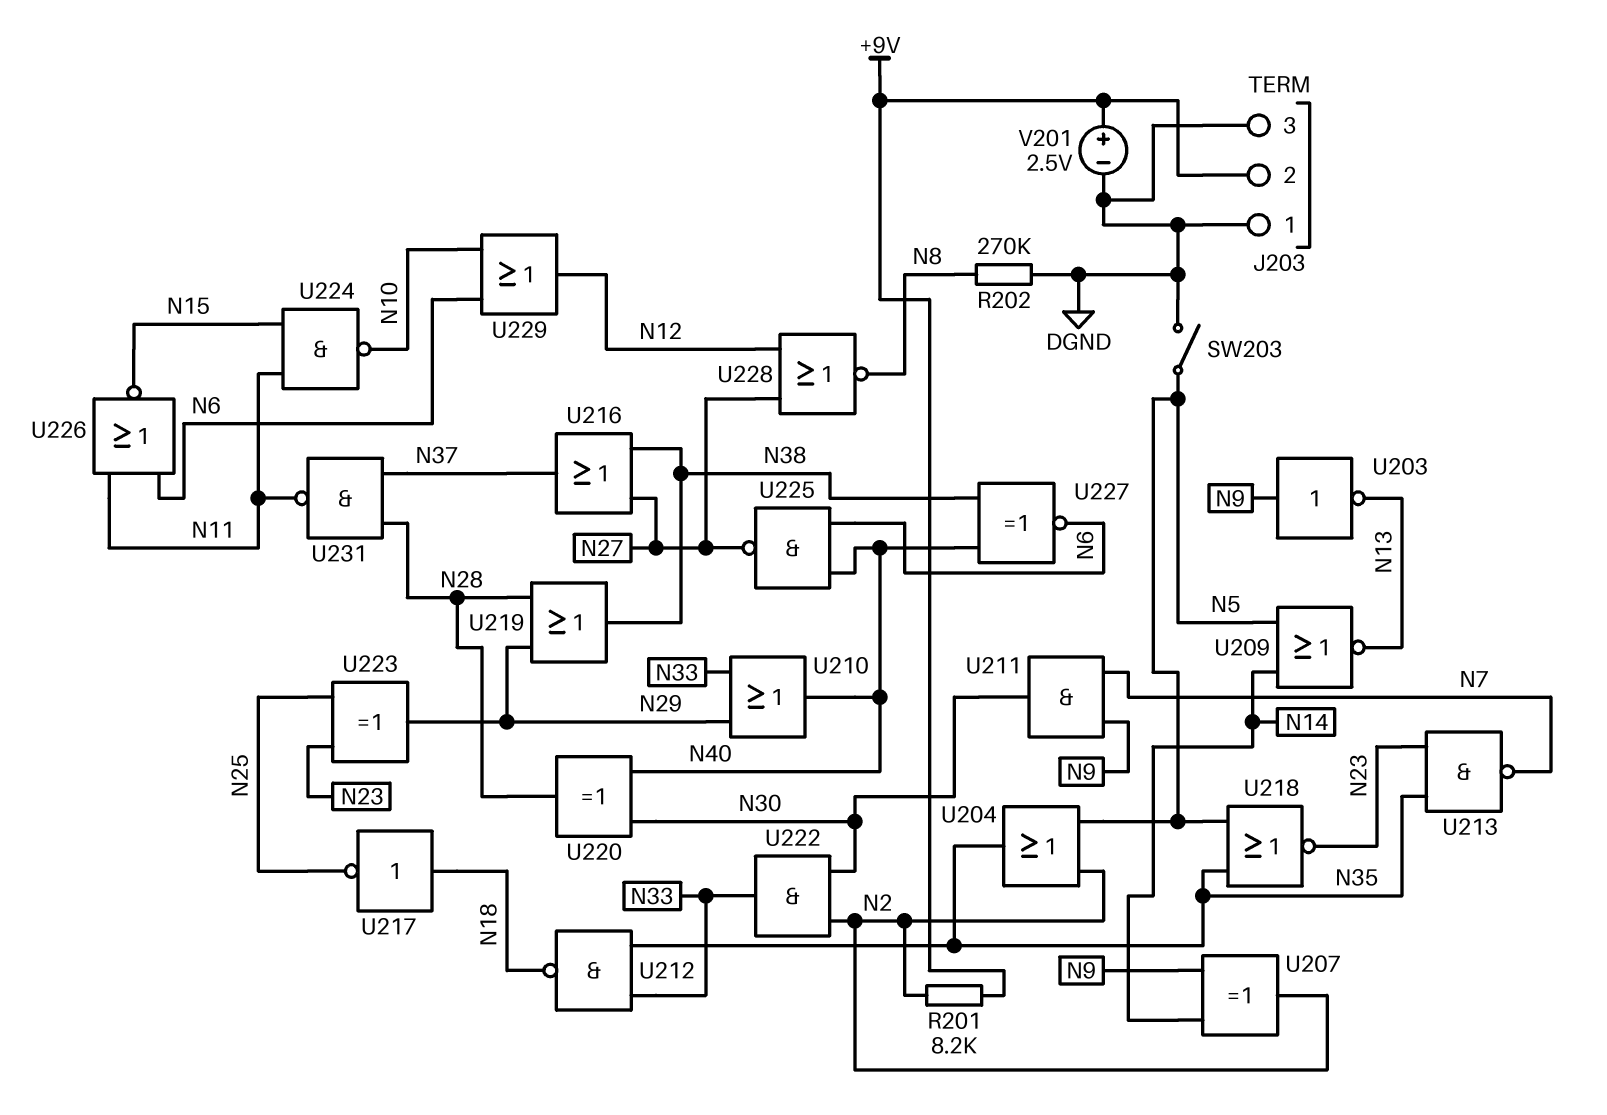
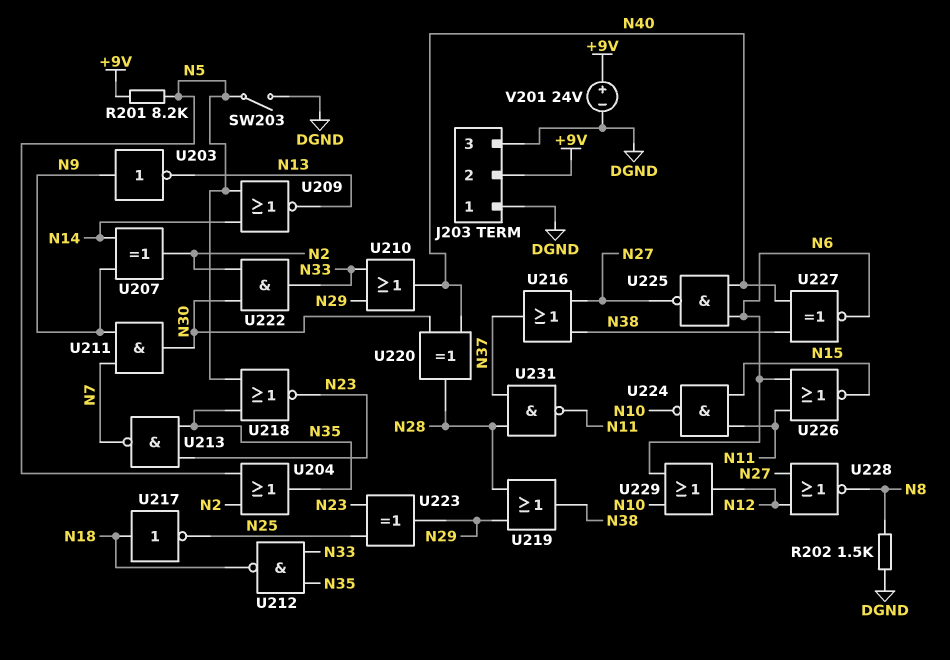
R201: 8.2k (+9V, N2) -> 8.2k (+9V, N5)
R202: 270k (DGND, N8) -> 1.5k (DGND, N8)
V201: 2.5V (plus +9V, minus DGND) -> 24V (plus +9V, minus DGND)

